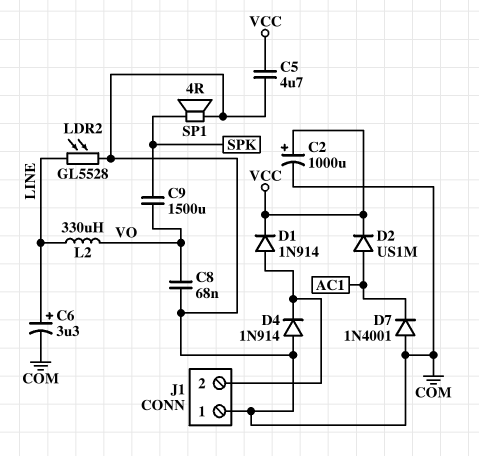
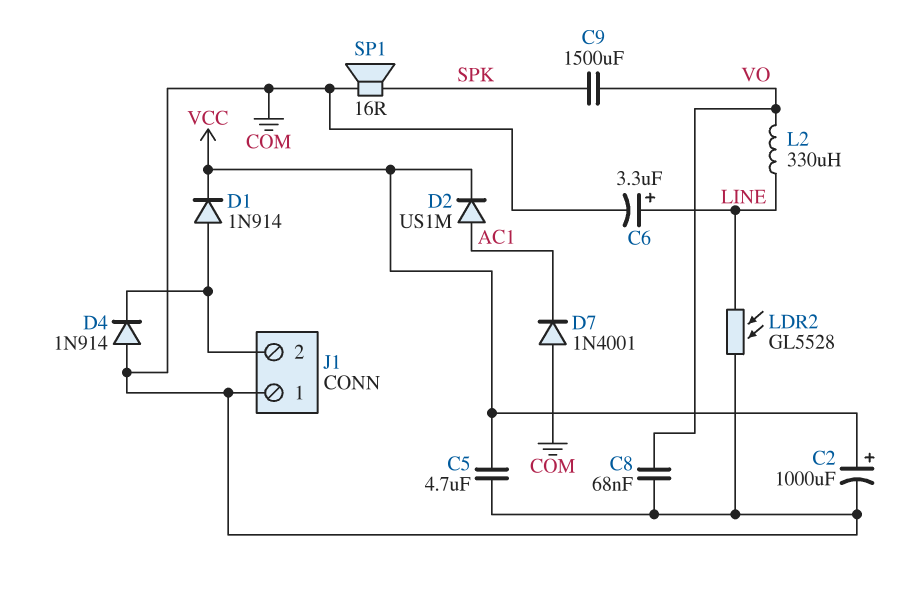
SP1: speaker 4R (COM, SPK) -> speaker 16R (COM, SPK)

